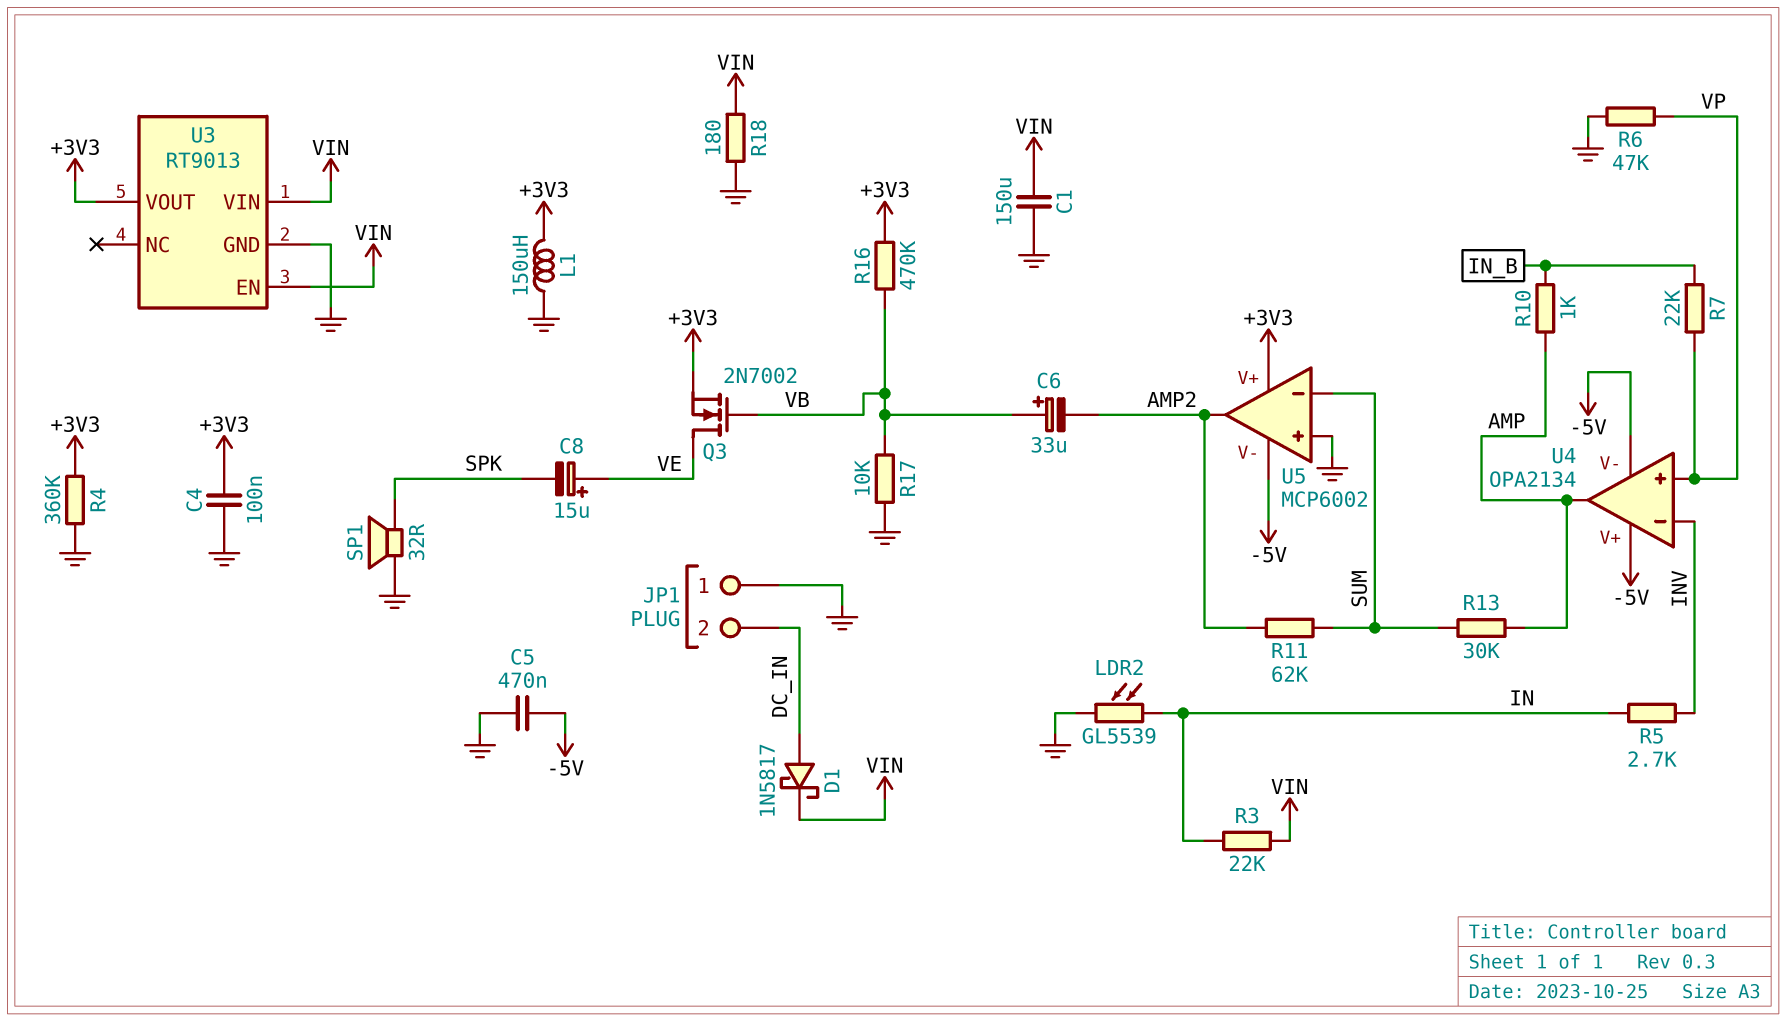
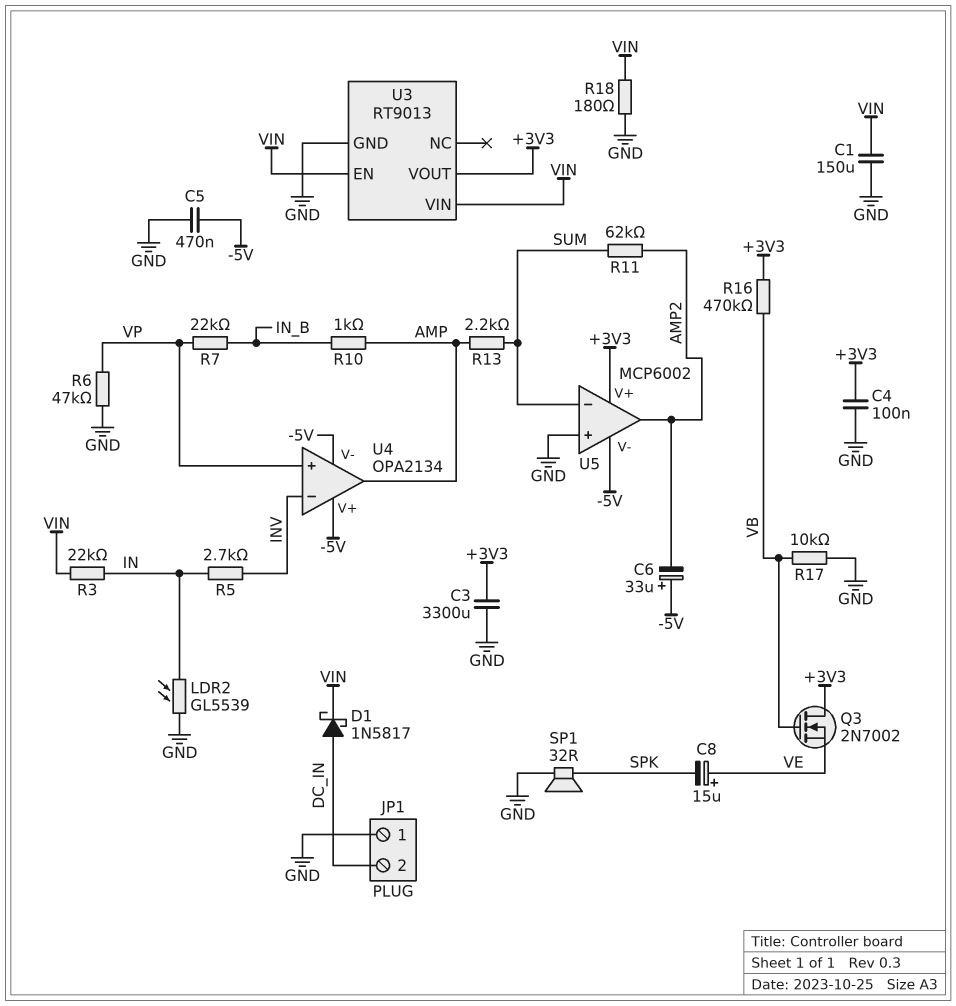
C3: none -> 3300uF (+3V3, GND)
C6: 33uF (plus VB, minus AMP2) -> 33uF (plus -5V, minus AMP2)
L1: 150uH (+3V3, GND) -> none
Q3: NMOS 2N7002 (G VB, D VE, S +3V3) -> NMOS 2N7002 (G VB, D +3V3, S VE)
R4: 360k (+3V3, GND) -> none
R13: 30k (AMP, SUM) -> 2.2k (AMP, SUM)

